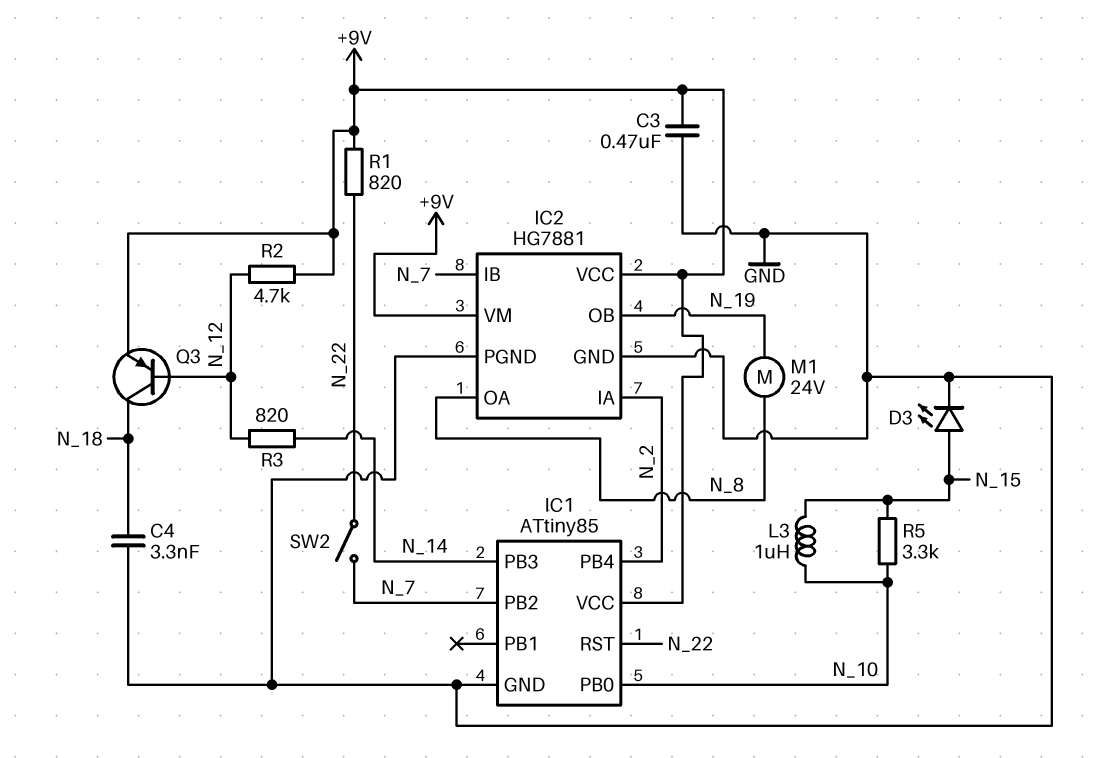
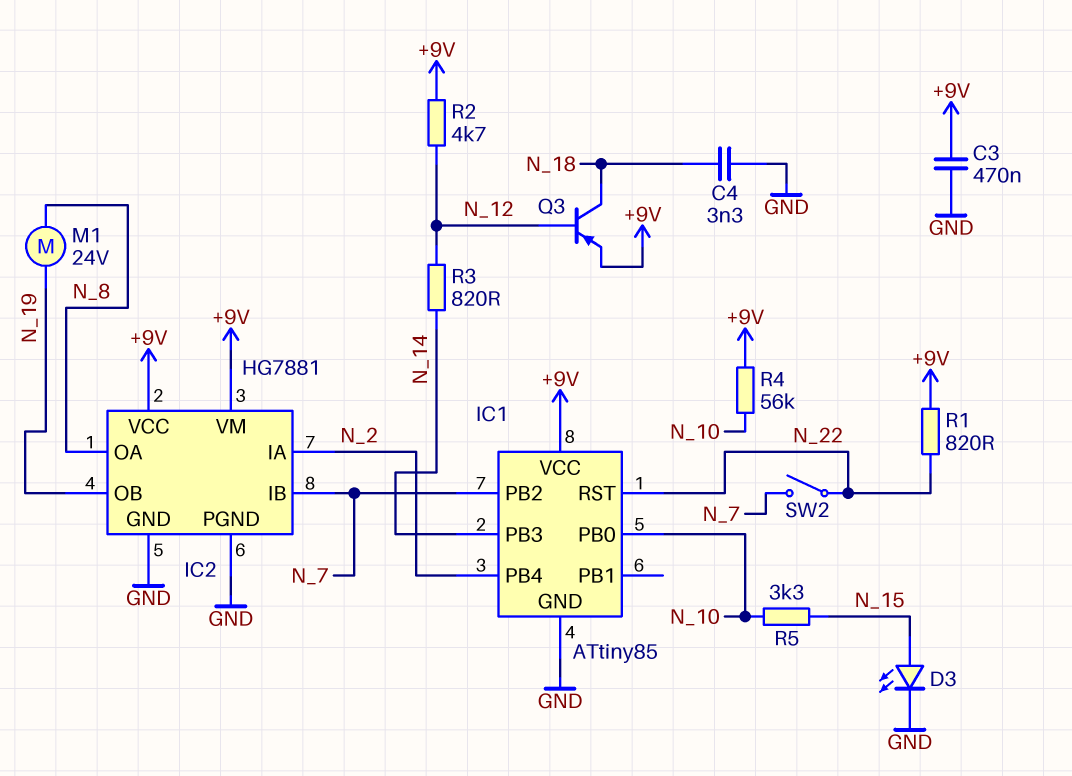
L3: 1uH (N_10, N_15) -> none
R4: none -> 56k (+9V, N_10)

